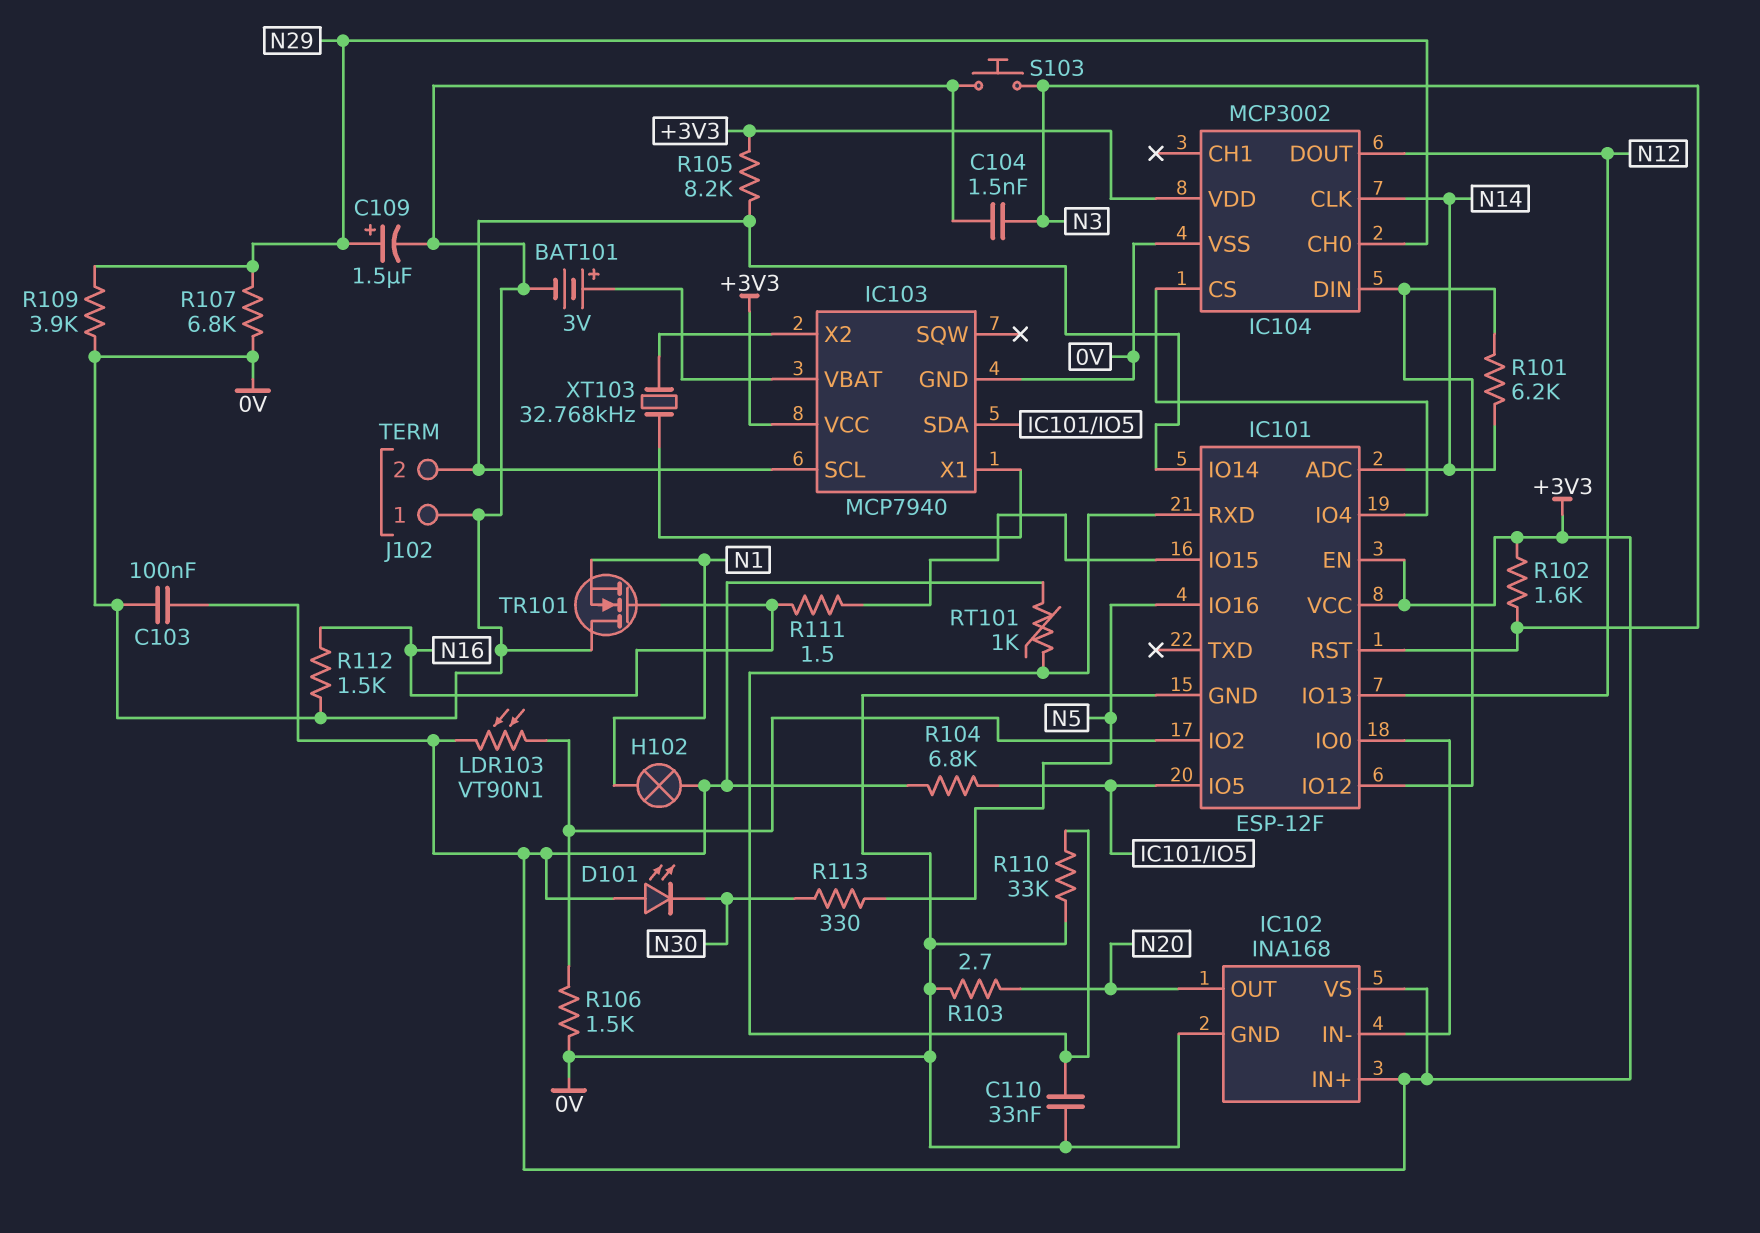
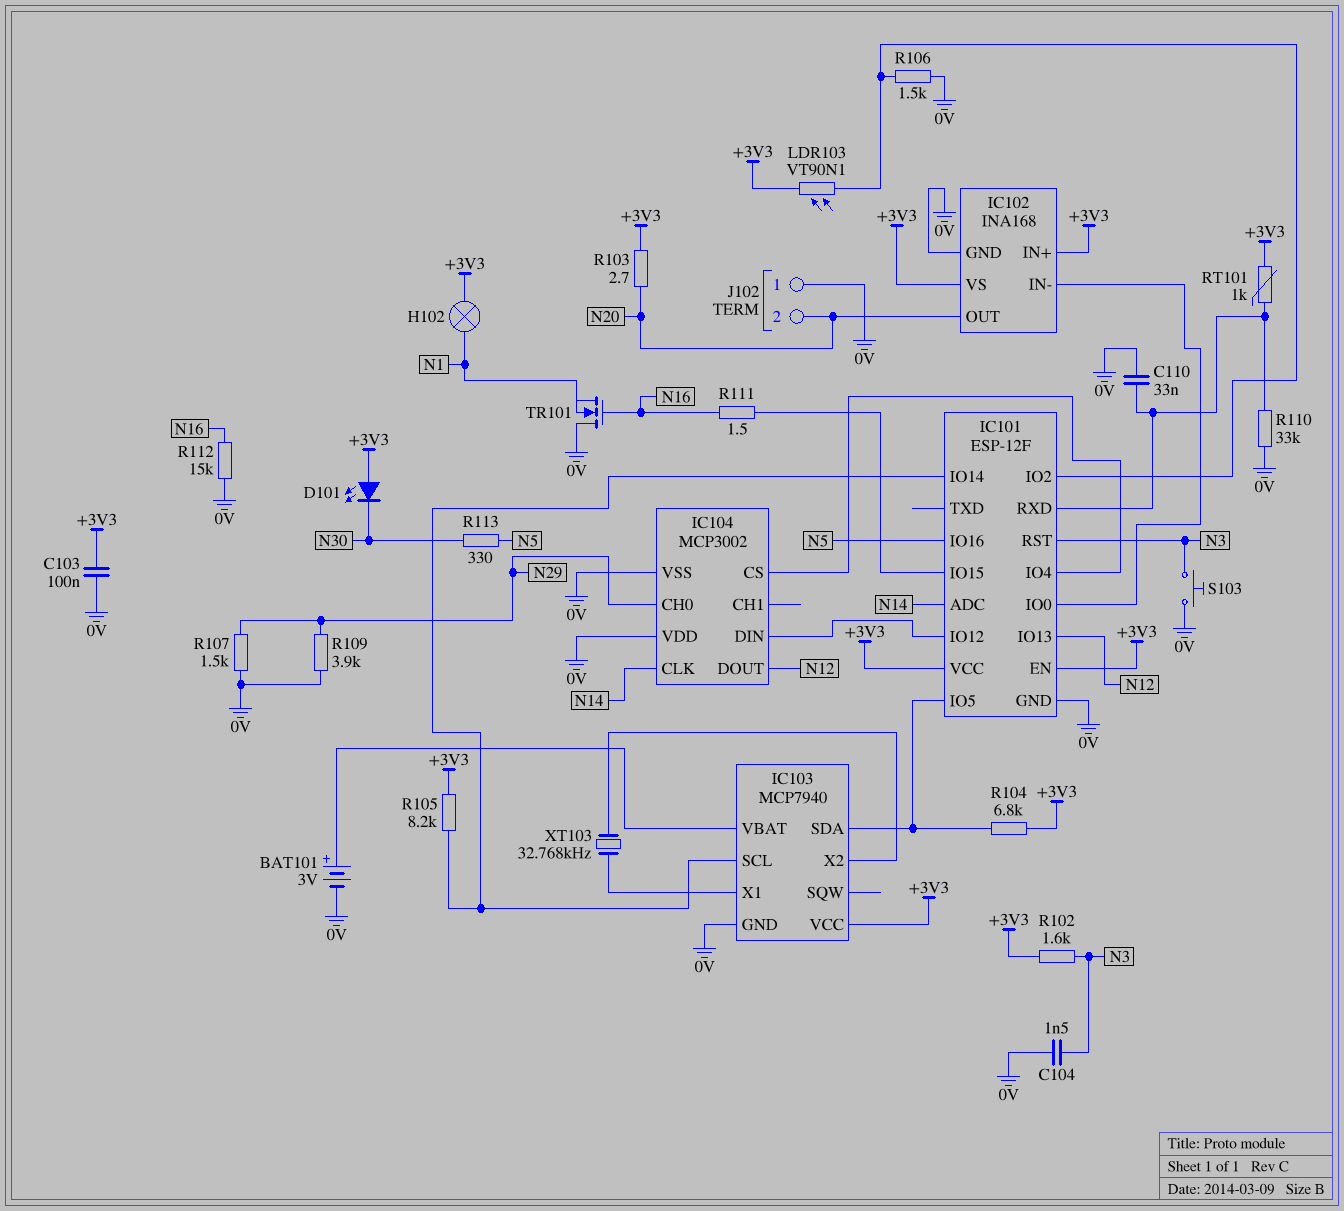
C109: 1.5uF (plus N29, minus 0V) -> none
IC104 pin VDD: +3V3 -> 0V
J102 pin 2: IC101/IO14 -> N20
R101: 6.2k (IC101/IO12, N14) -> none
R103: 2.7 (0V, N20) -> 2.7 (+3V3, N20)
R107: 6.8k (0V, N29) -> 1.5k (0V, N29)
R112: 1.5k (0V, N16) -> 15k (0V, N16)

